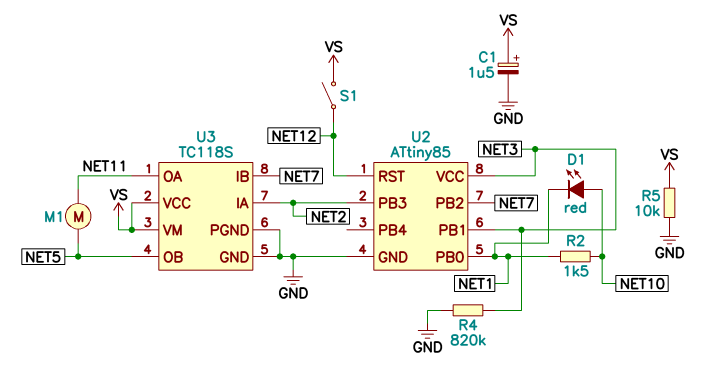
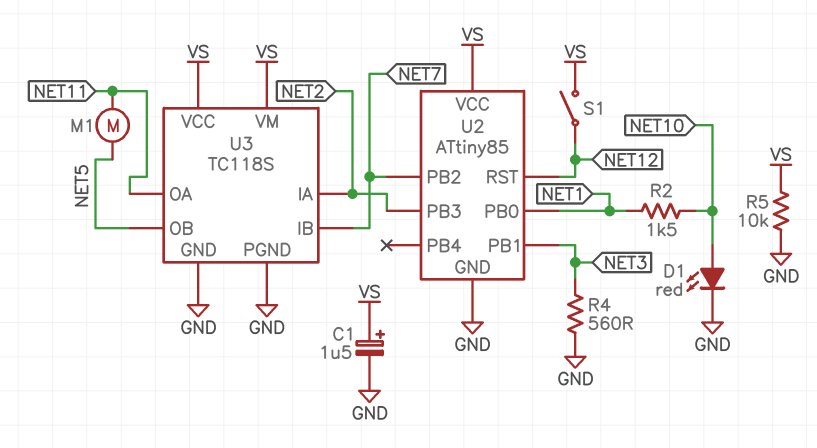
D1: LED red (A NET10, K NET1) -> LED red (A NET10, K GND)
R4: 820k (GND, NET3) -> 560 (GND, NET3)
U2 pin VCC: NET3 -> VS

